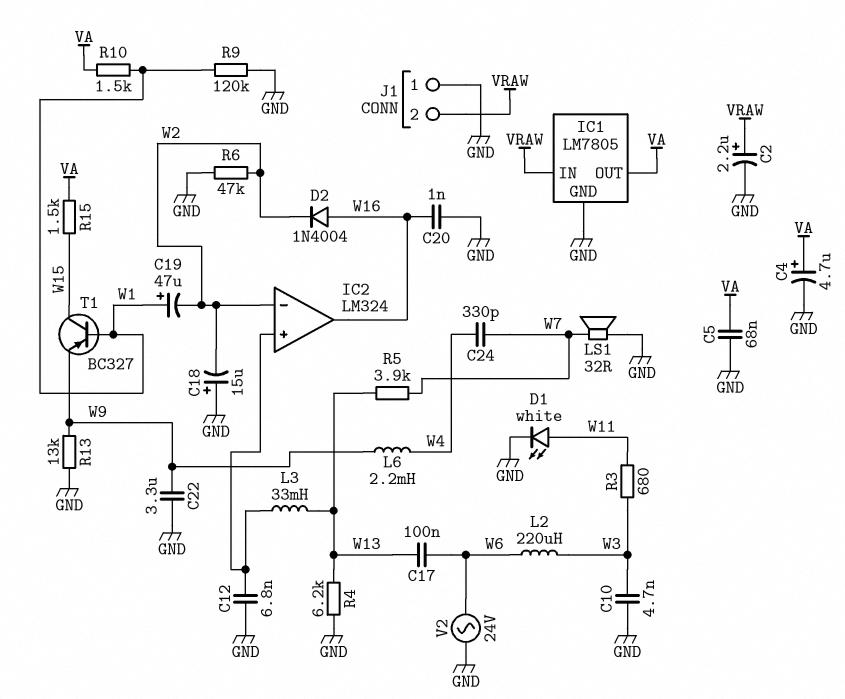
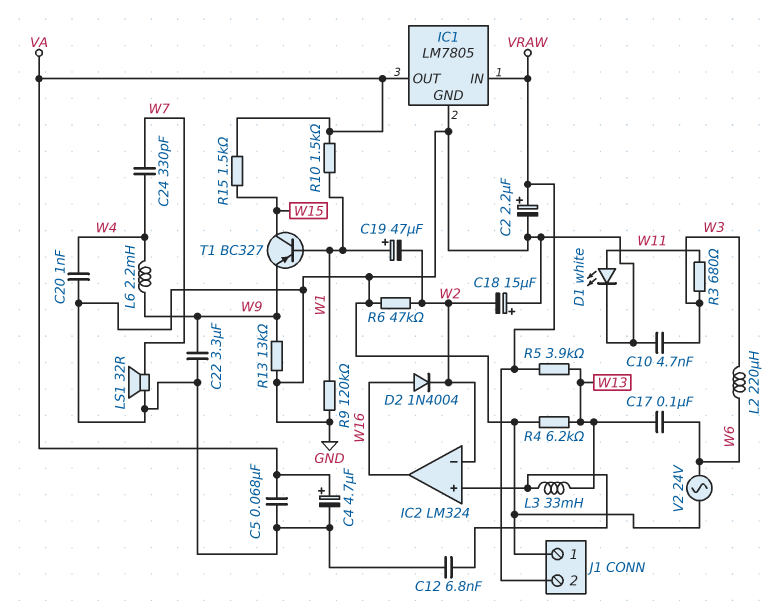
C20: 1nF (GND, W16) -> 1nF (GND, W4)
R5: 3.9k (W7, W13) -> 3.9k (VRAW, W13)

